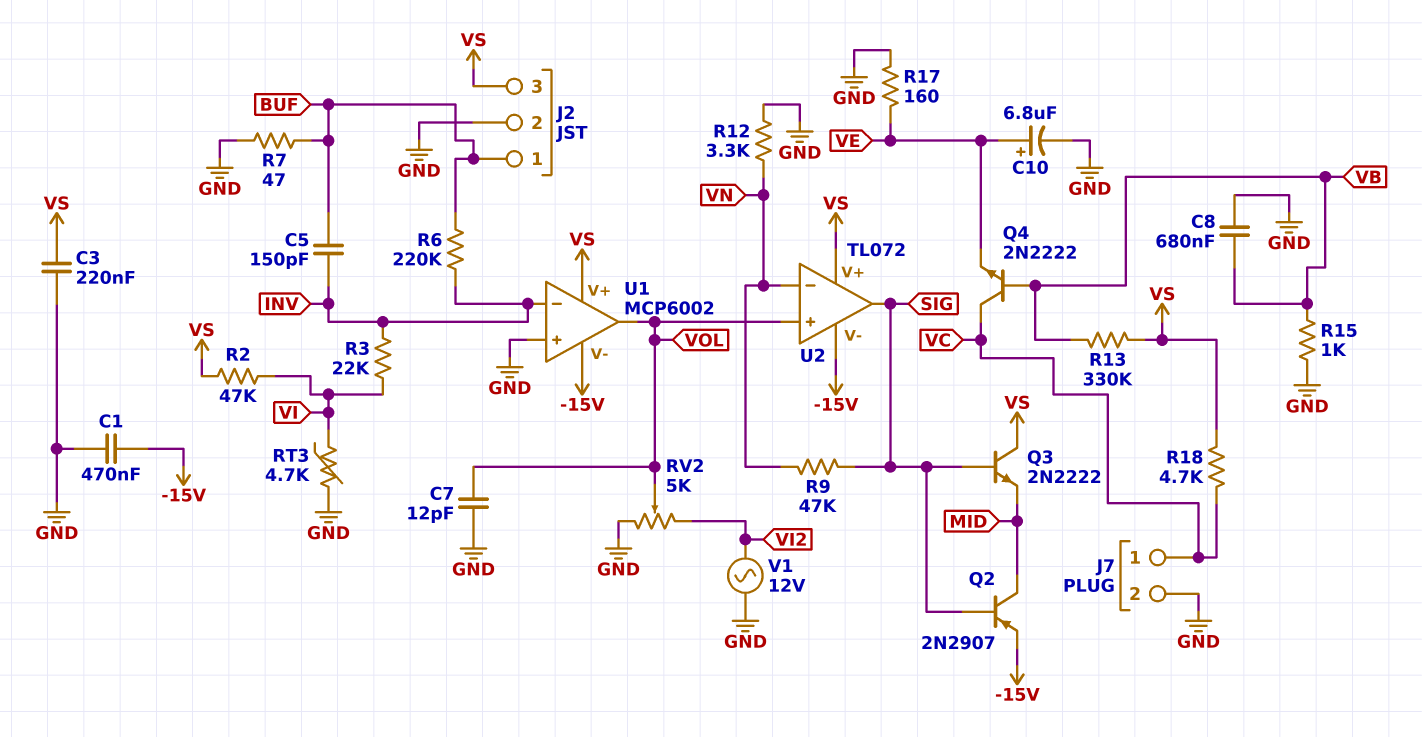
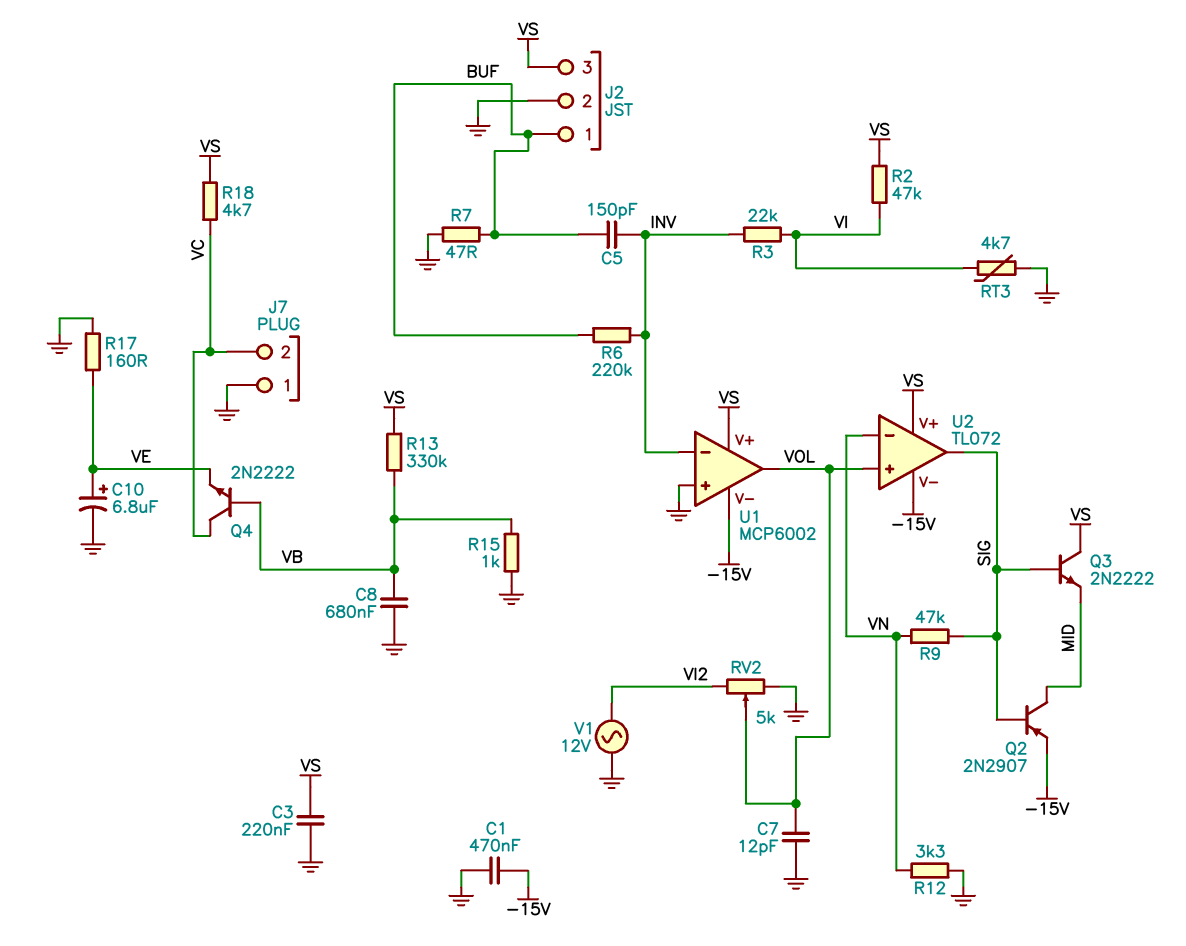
J7 pin 1: VC -> GND
J7 pin 2: GND -> VC

